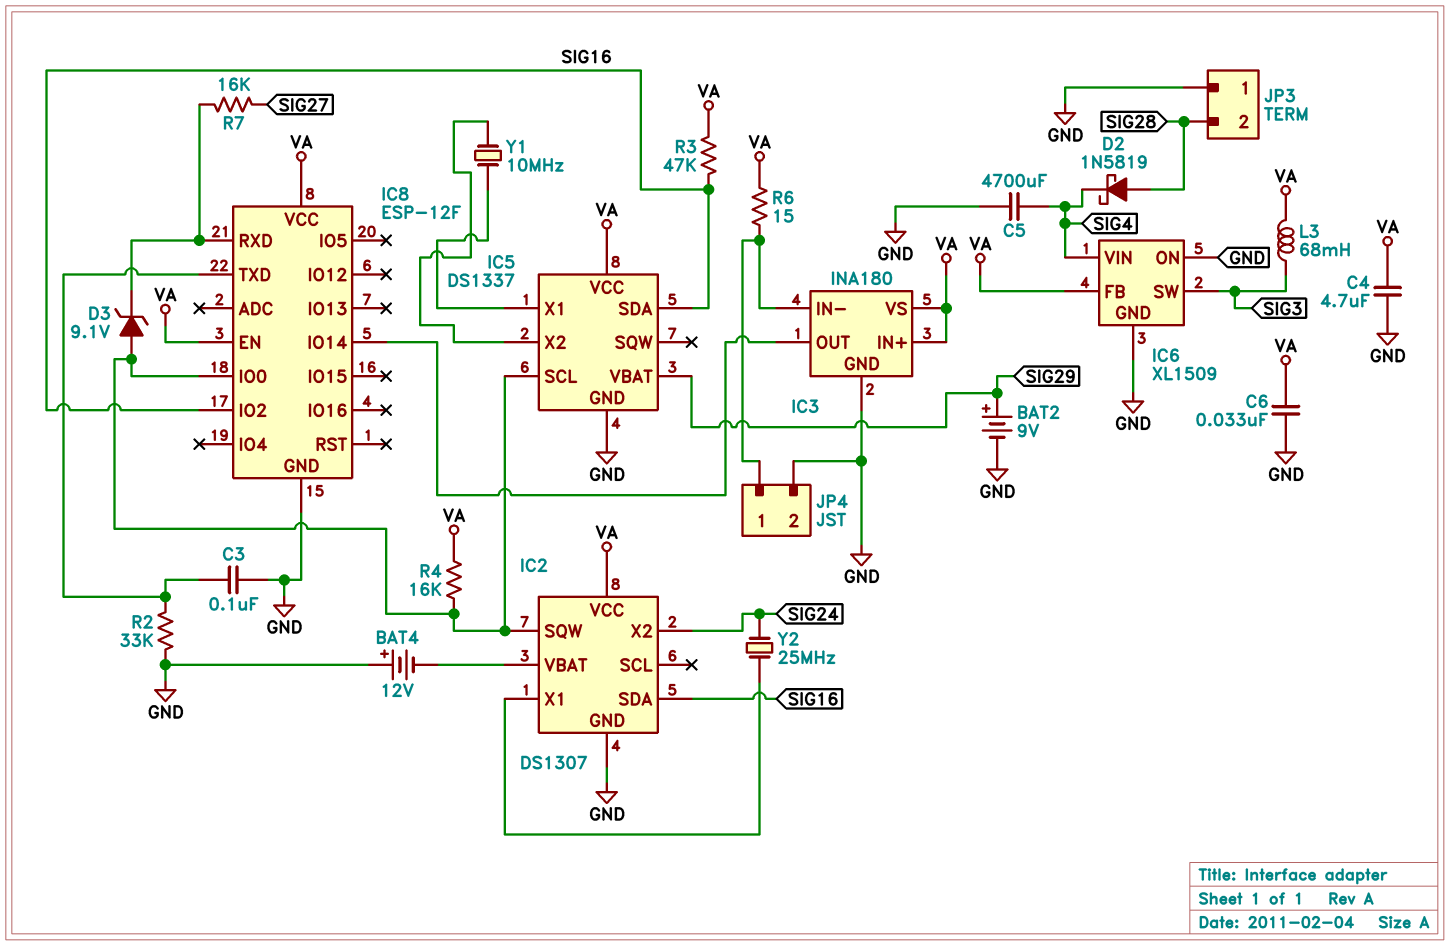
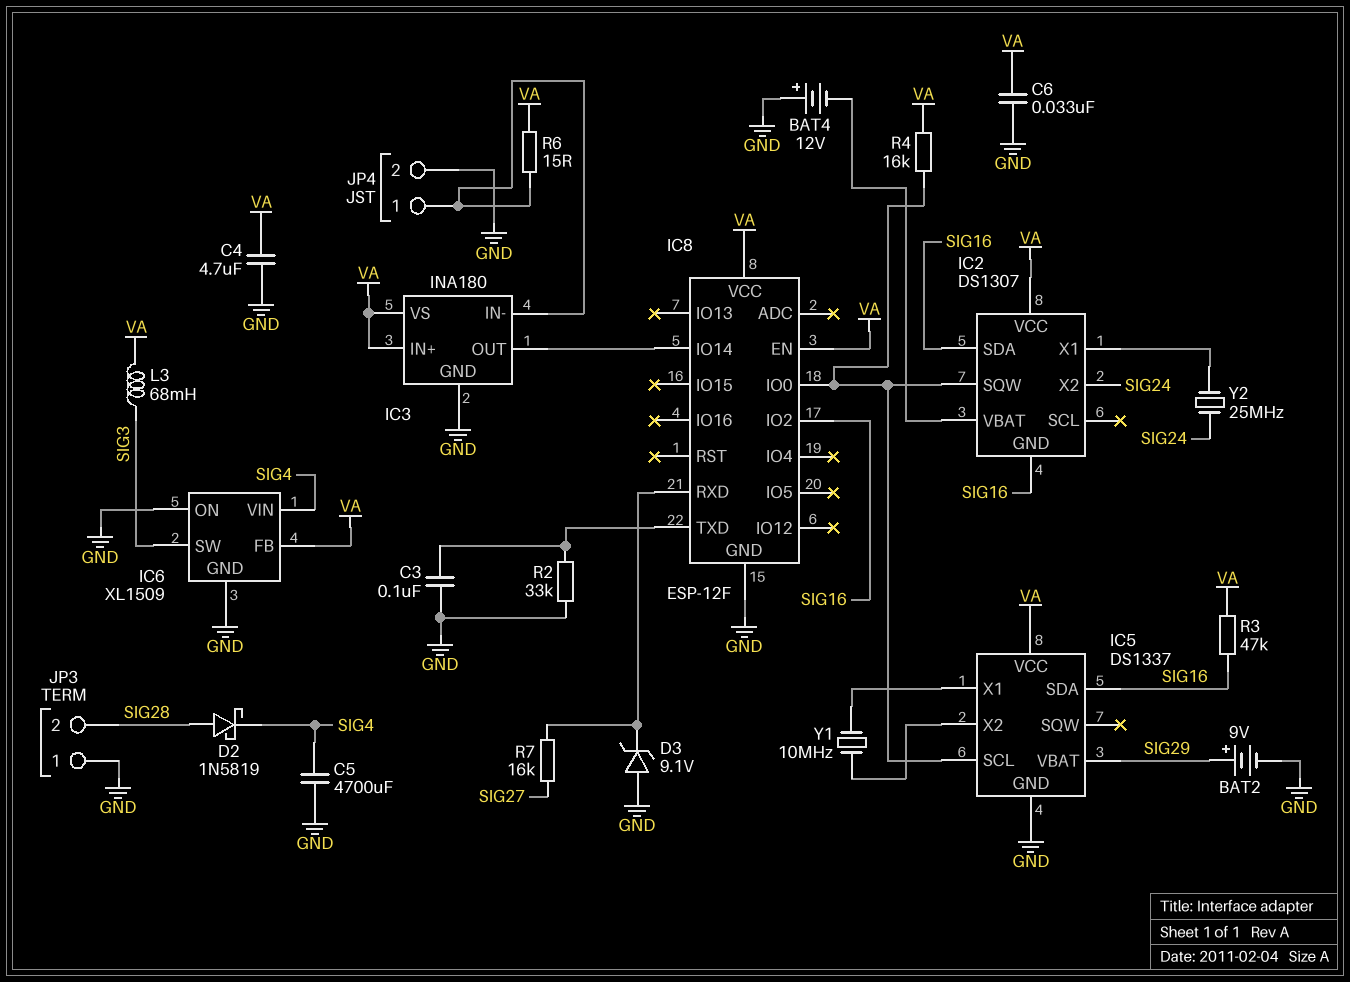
D3: zener 9.1V (A IC2/SQW, K IC8/RXD) -> zener 9.1V (A GND, K IC8/RXD)
IC2 pin GND: GND -> SIG16

